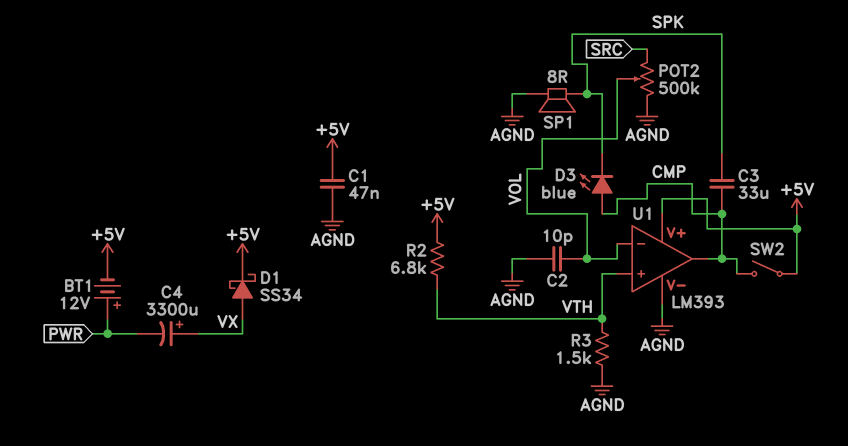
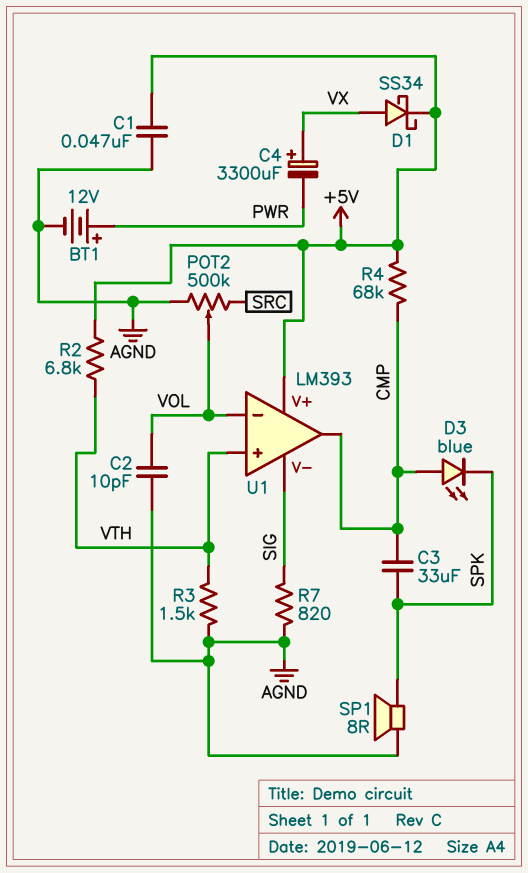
BT1: 12V (plus PWR, minus +5V) -> 12V (plus PWR, minus AGND)
R4: none -> 68k (+5V, CMP)
R7: none -> 820 (AGND, SIG)
SW2: switch (+5V, CMP) -> none
U1 pin V-: AGND -> SIG

